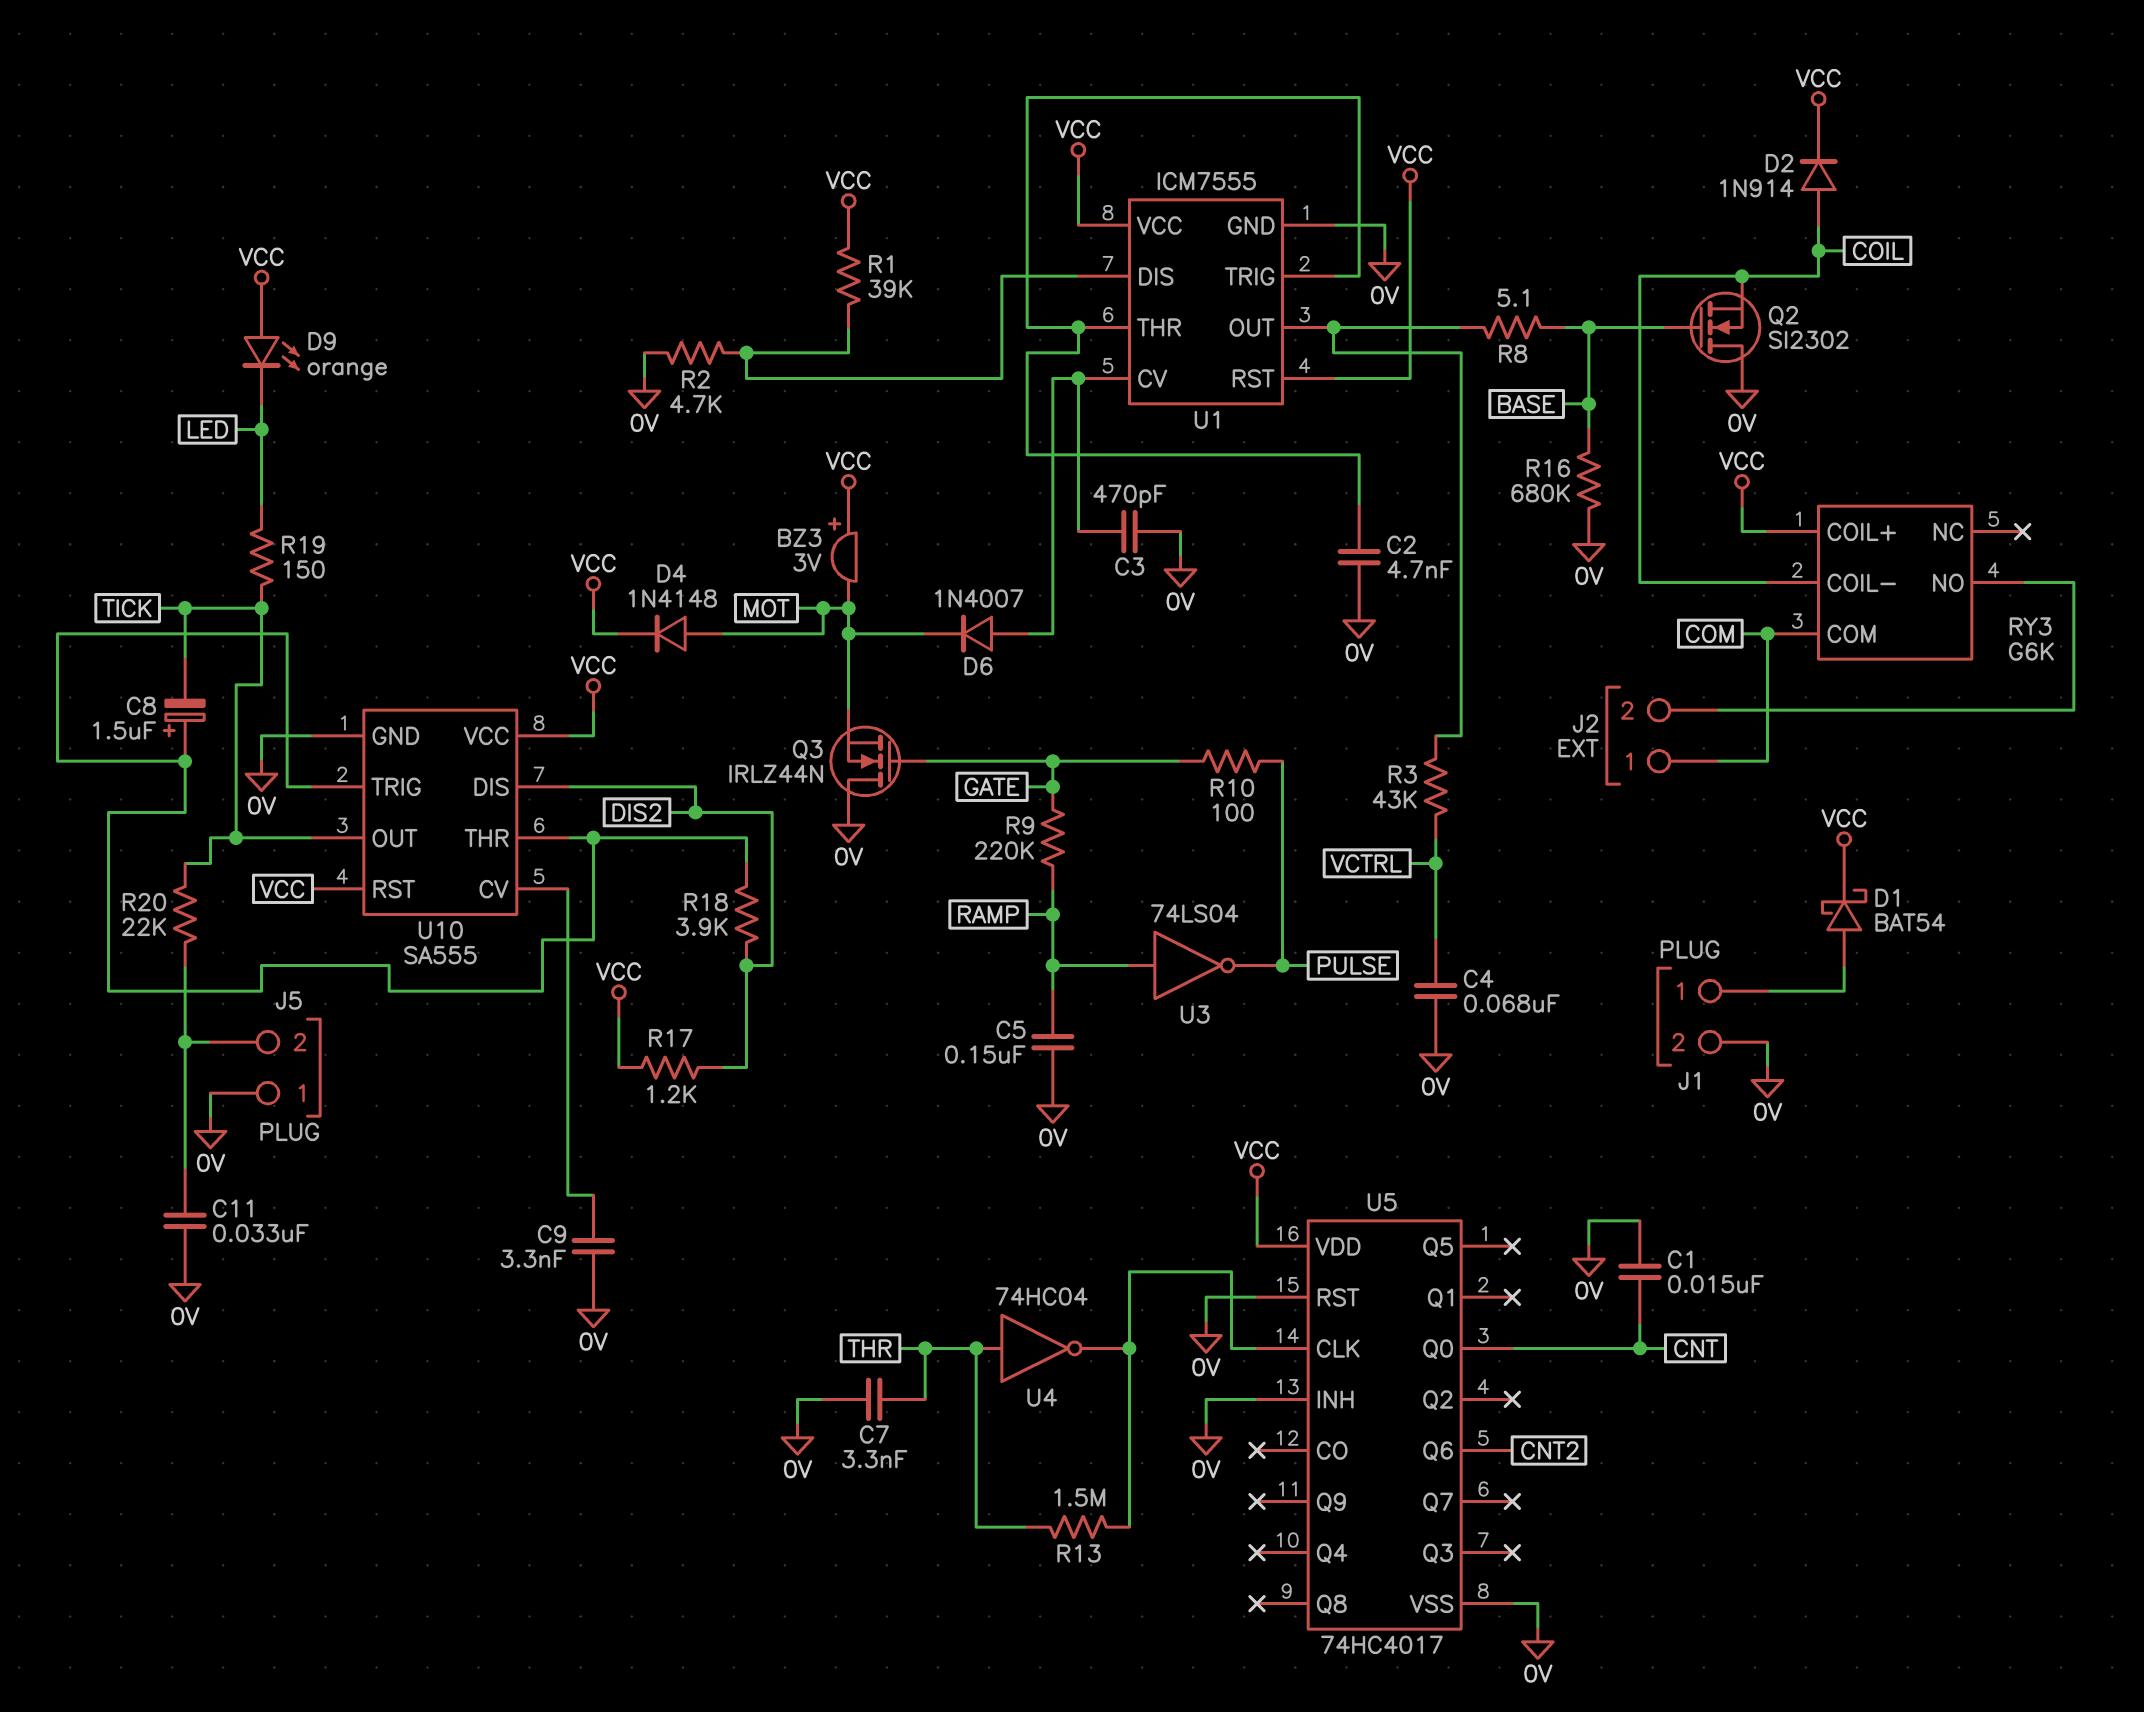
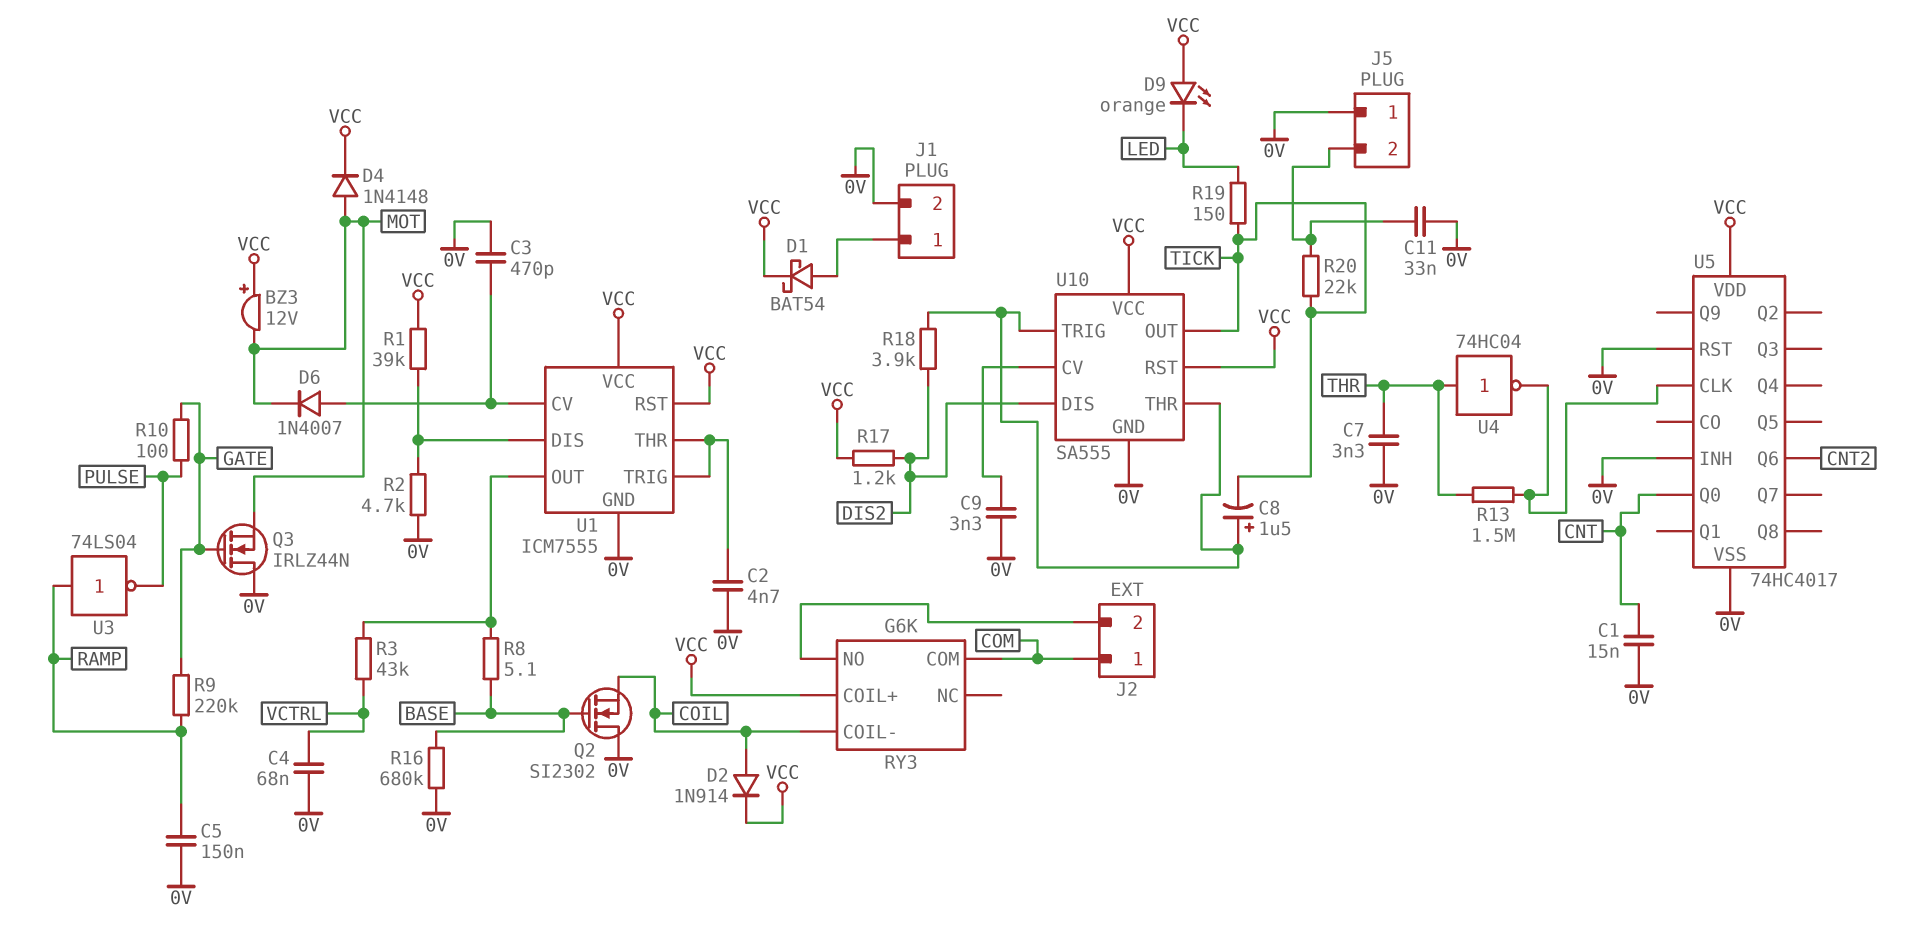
BZ3: buzzer 3V (plus VCC, minus MOT) -> buzzer 12V (plus VCC, minus MOT)

